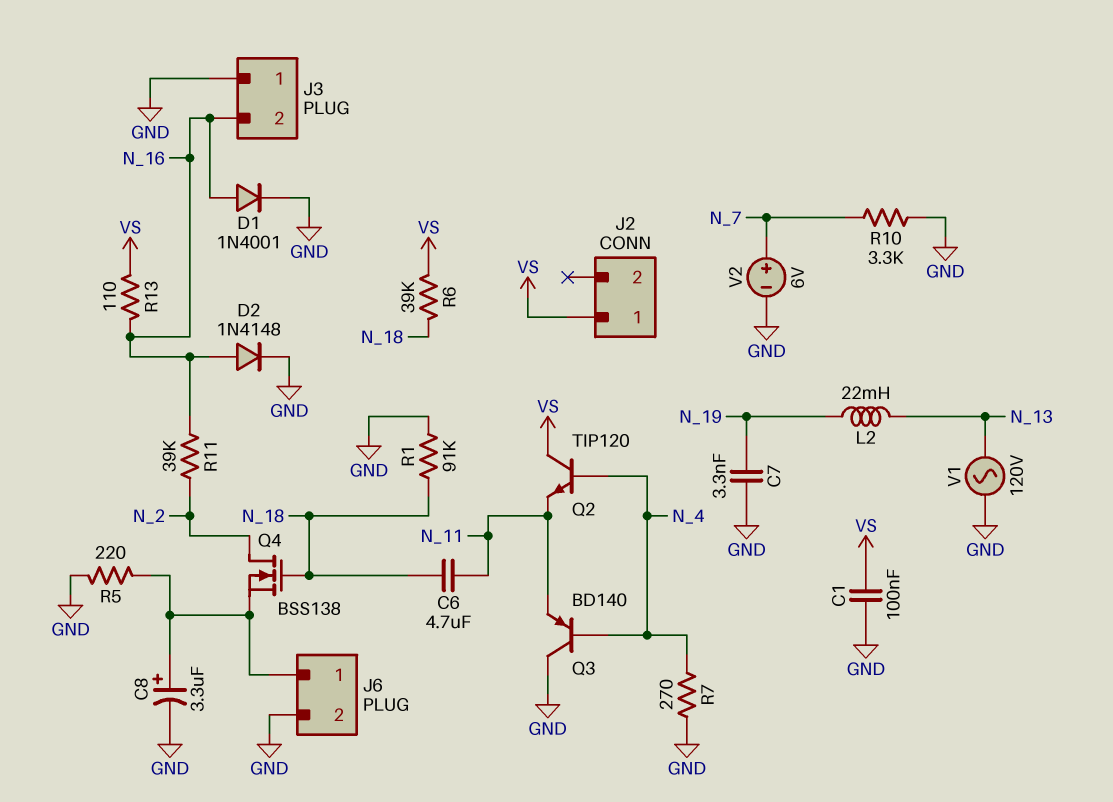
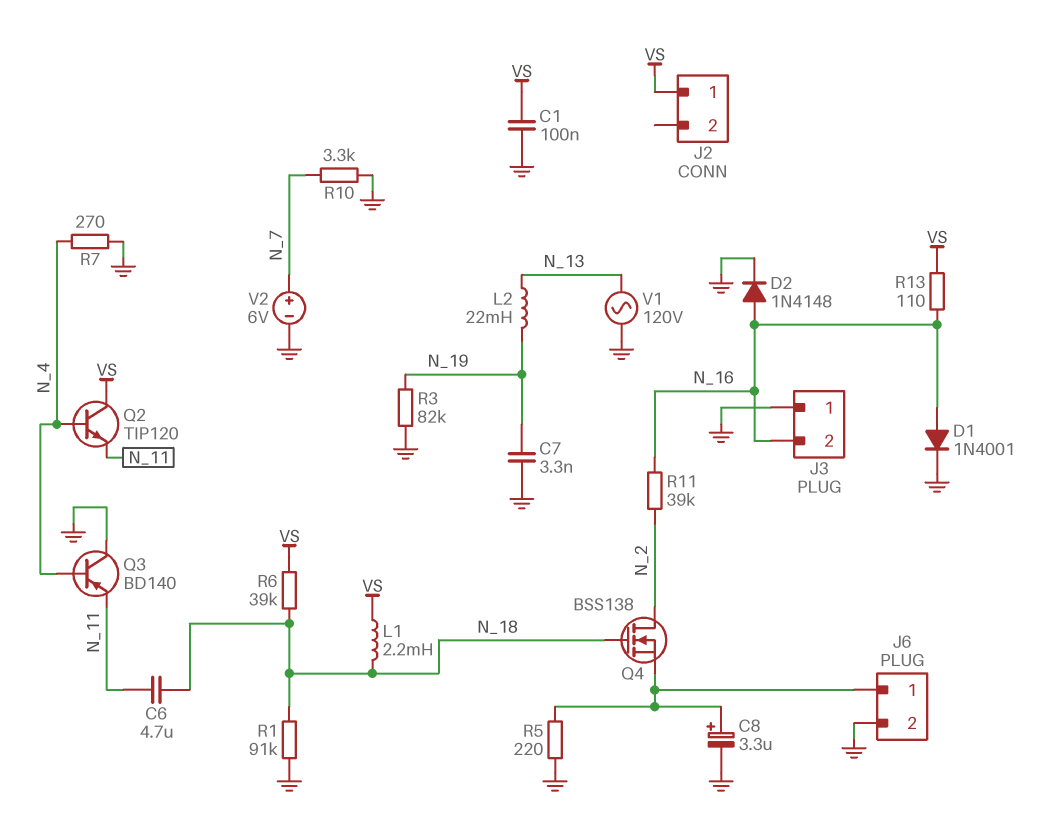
L1: none -> 2.2mH (N_18, VS)
R3: none -> 82k (GND, N_19)

